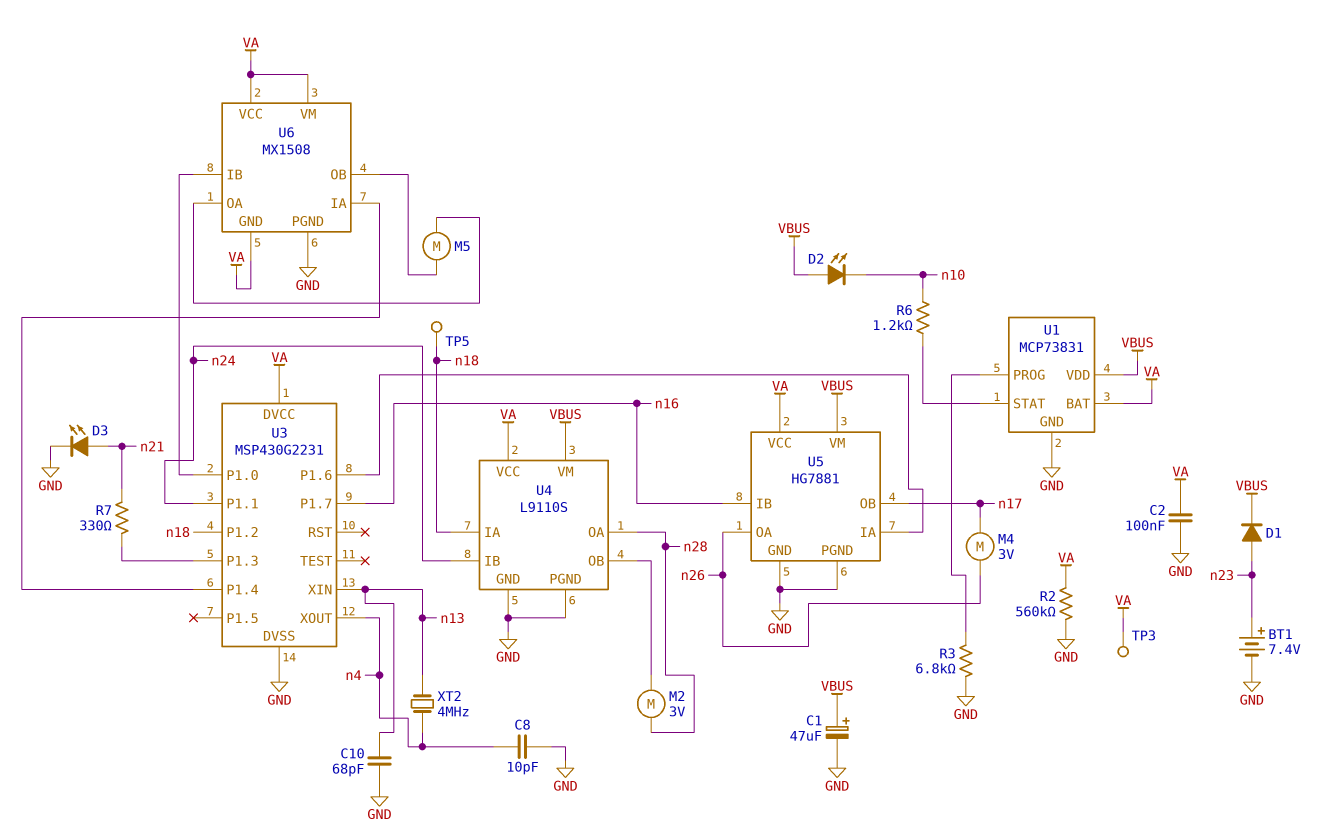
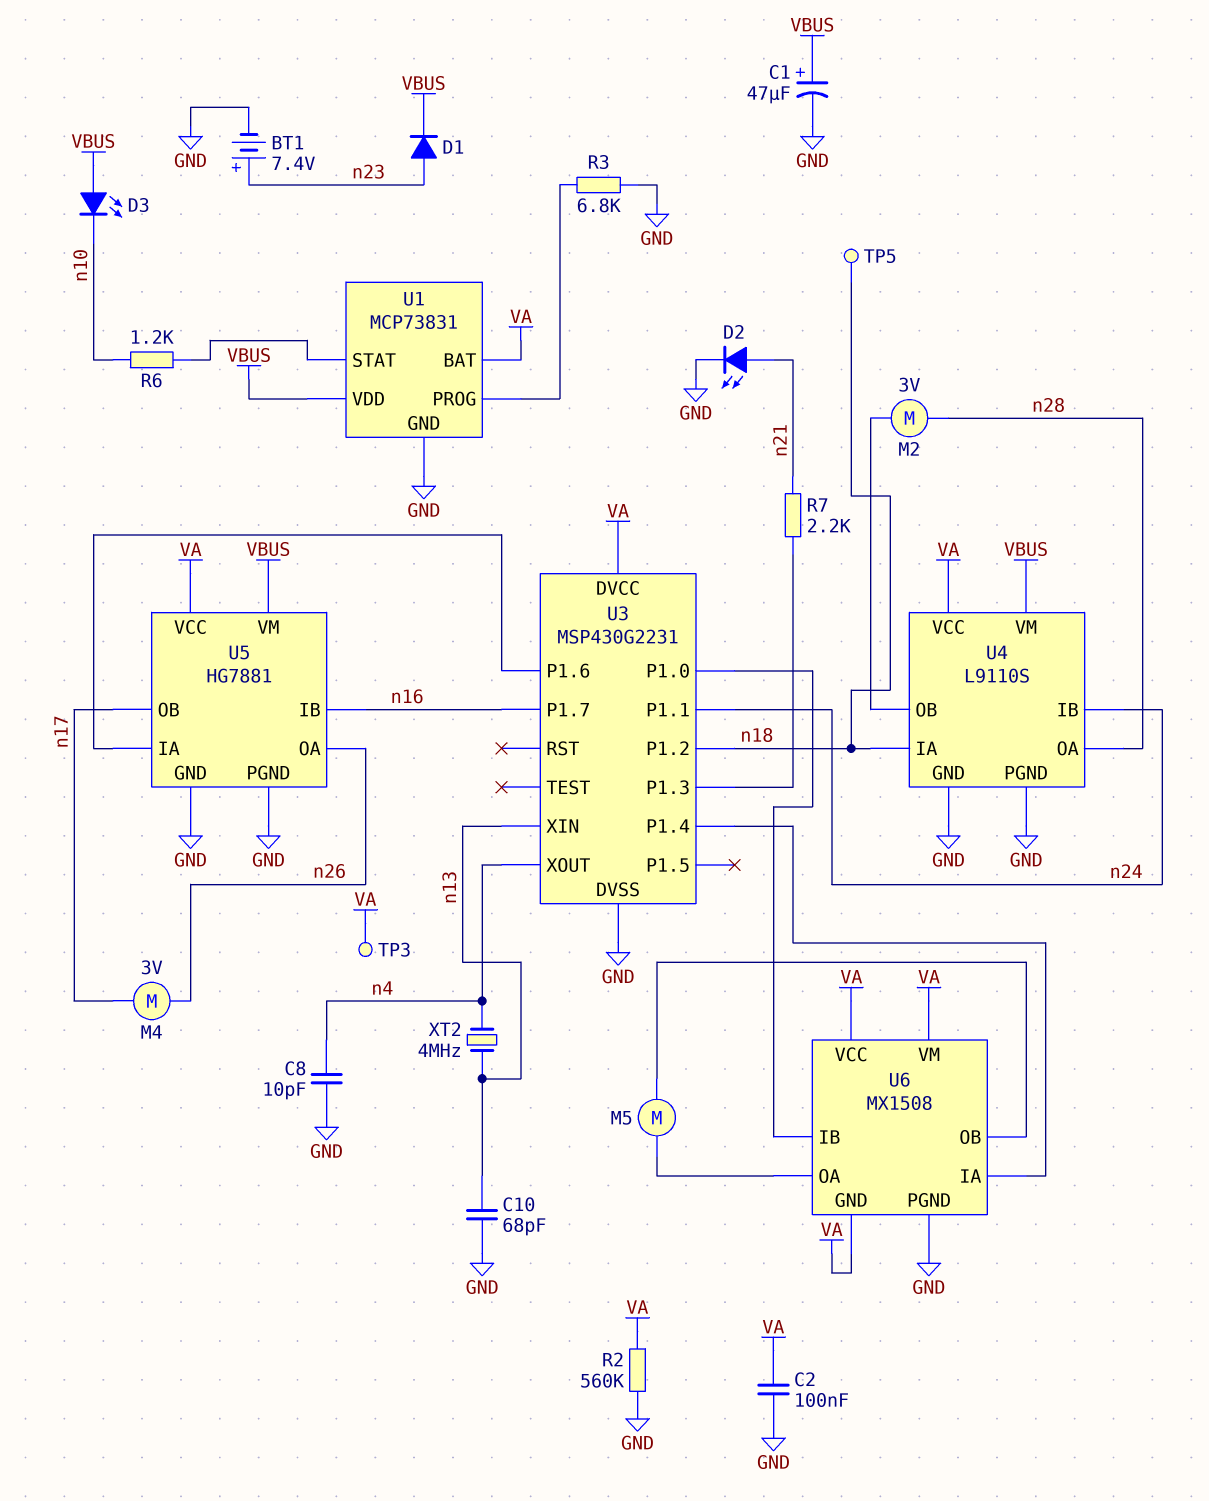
D2: LED (A VBUS, K n10) -> LED (A n21, K GND)
D3: LED (A n21, K GND) -> LED (A VBUS, K n10)
R7: 330 (U3/P1.3, n21) -> 2.2k (U3/P1.3, n21)

